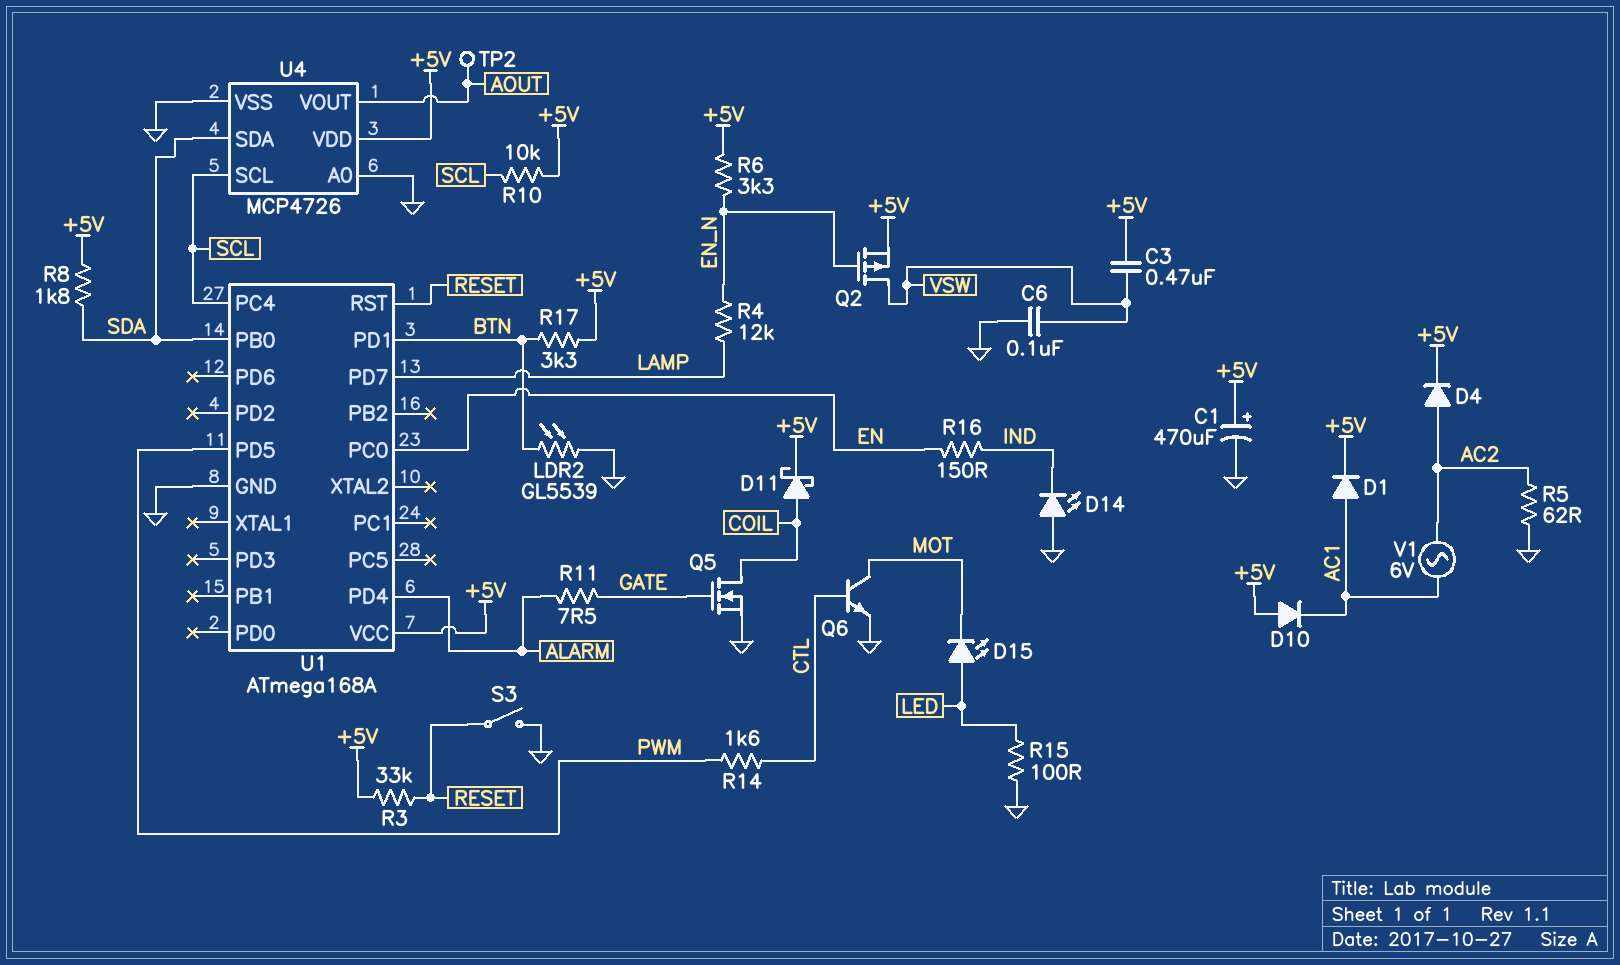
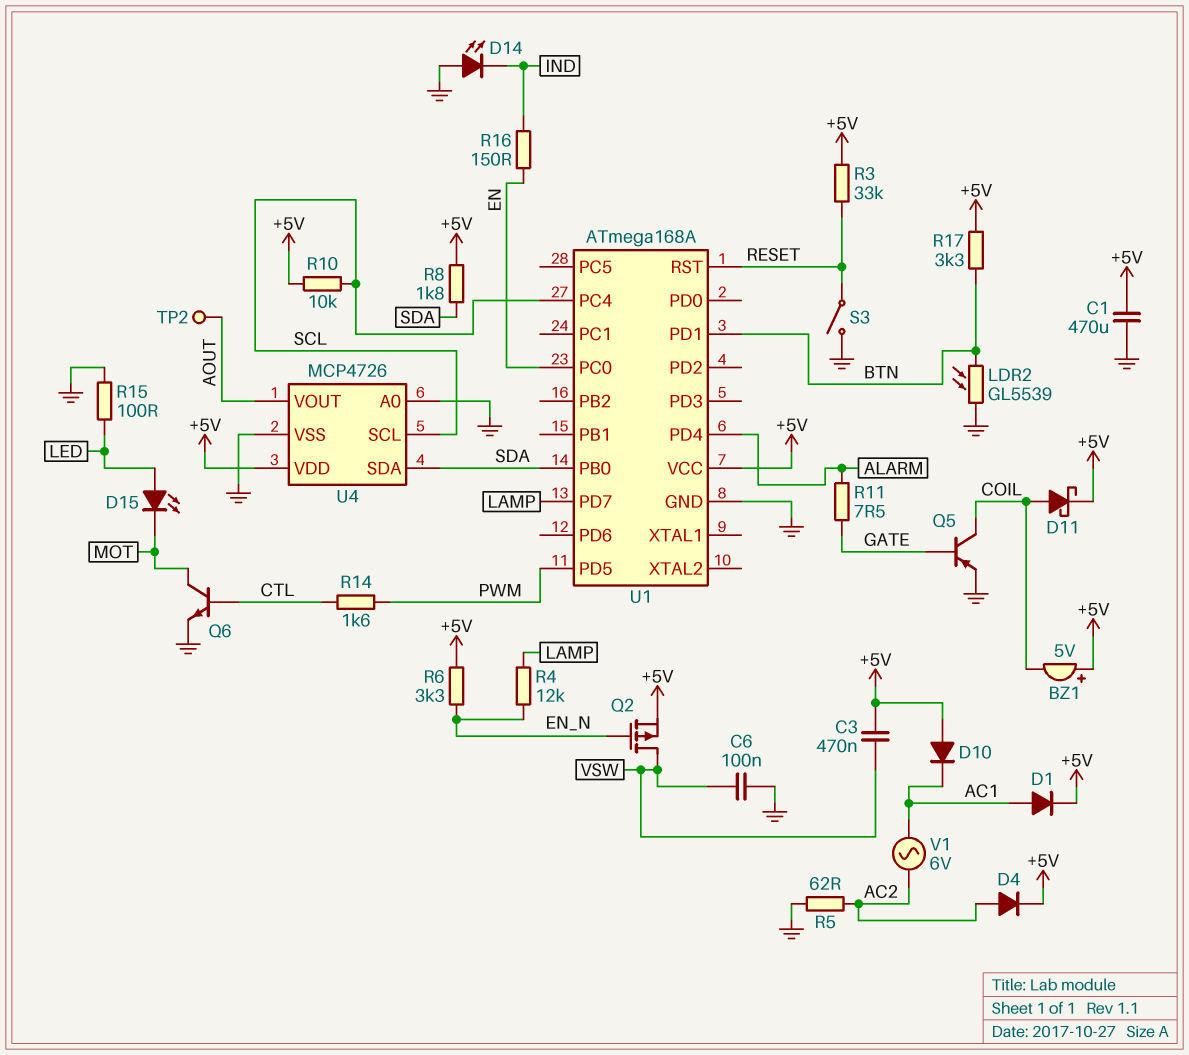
BZ1: none -> buzzer 5V (plus +5V, minus COIL)
C1: 470uF (plus +5V, minus GND) -> 470uF (+5V, GND)
Q5: NMOS (G GATE, D COIL, S GND) -> PNP (B GATE, C COIL, E GND)

